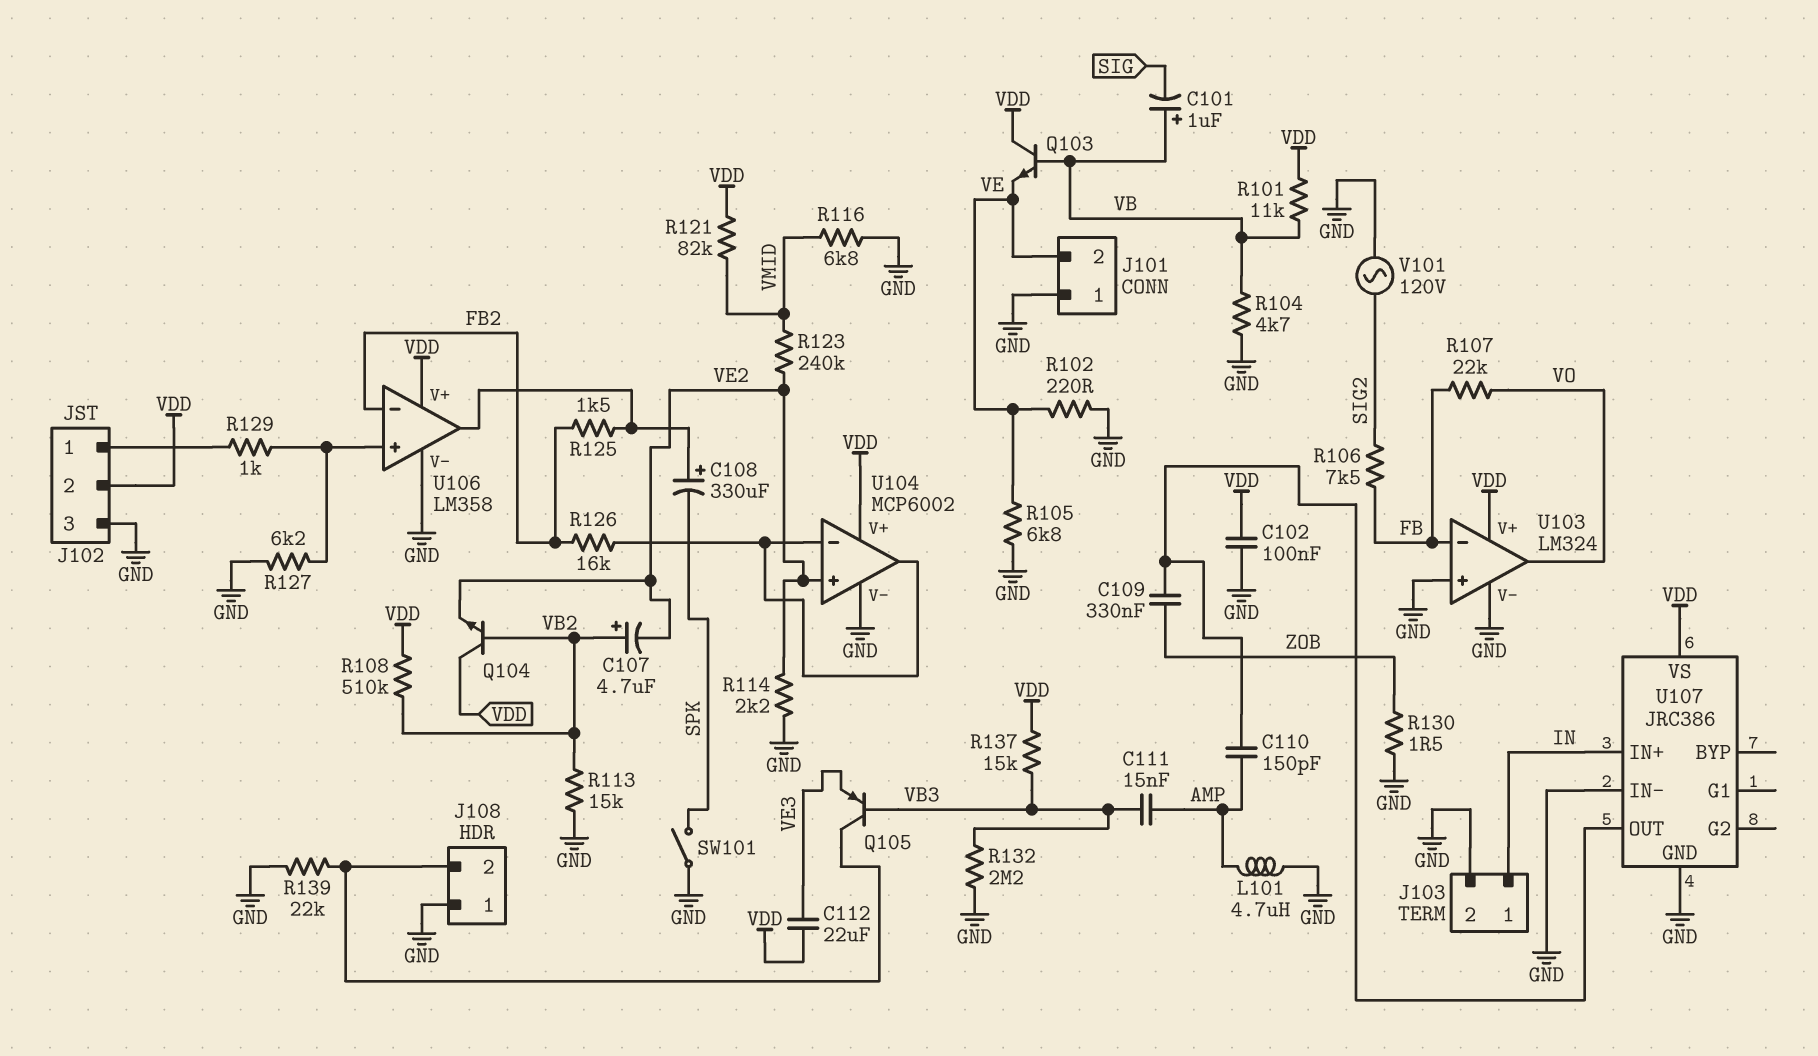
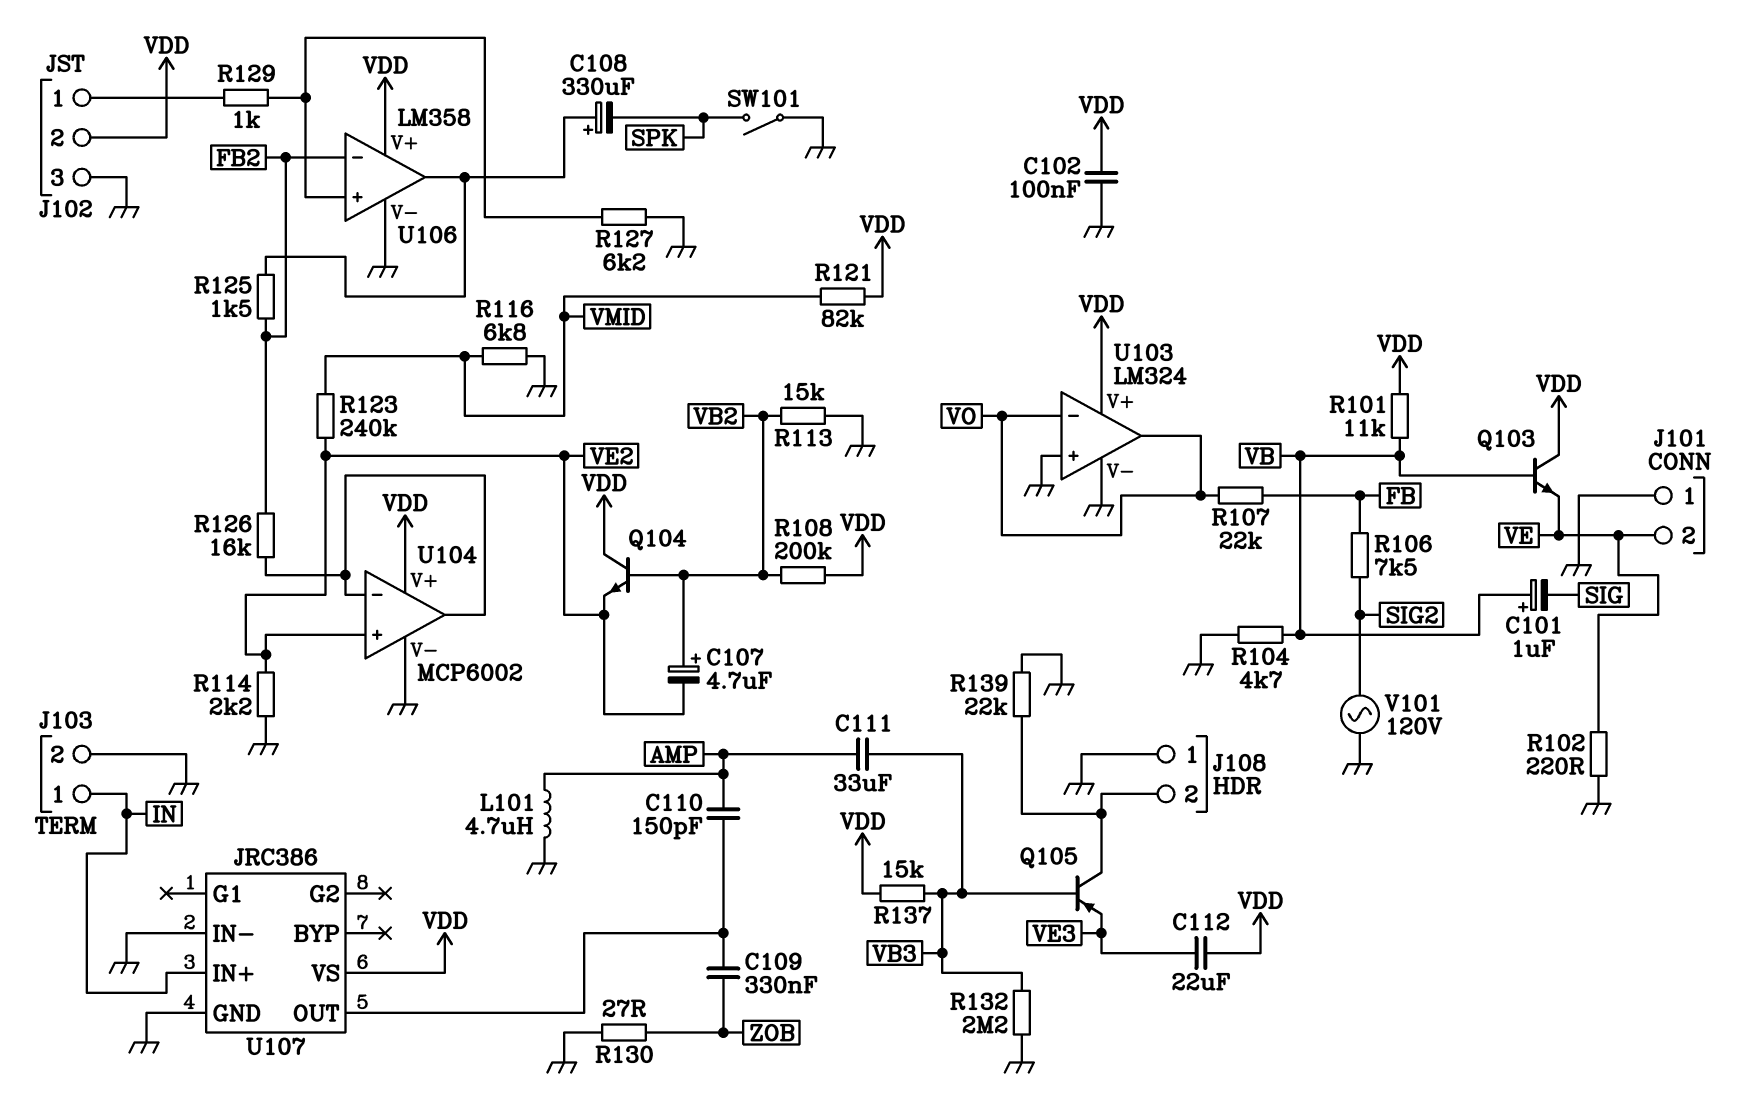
C111: 15nF (AMP, VB3) -> 33uF (AMP, VB3)
R105: 6.8k (GND, VE) -> none
R108: 510k (VB2, VDD) -> 200k (VB2, VDD)
R130: 1.5 (GND, ZOB) -> 27 (GND, ZOB)
U103 pin in-: FB -> VO

